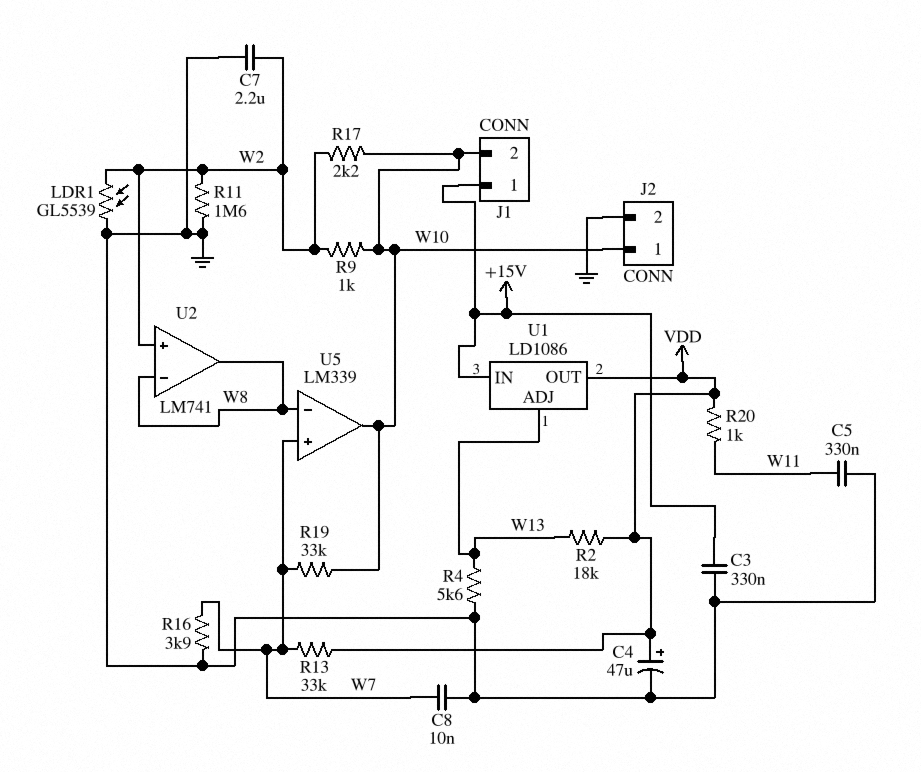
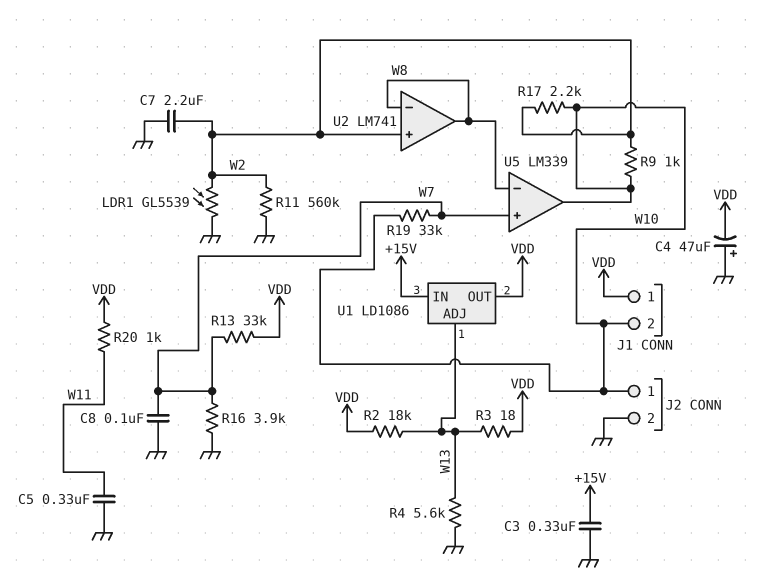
C4: 47uF (plus VDD, minus GND) -> 47uF (plus GND, minus VDD)
C8: 10nF (GND, W7) -> 100nF (GND, W7)
J1 pin 1: +15V -> VDD
R3: none -> 18 (VDD, W13)
R11: 1.6M (GND, W2) -> 560k (GND, W2)

